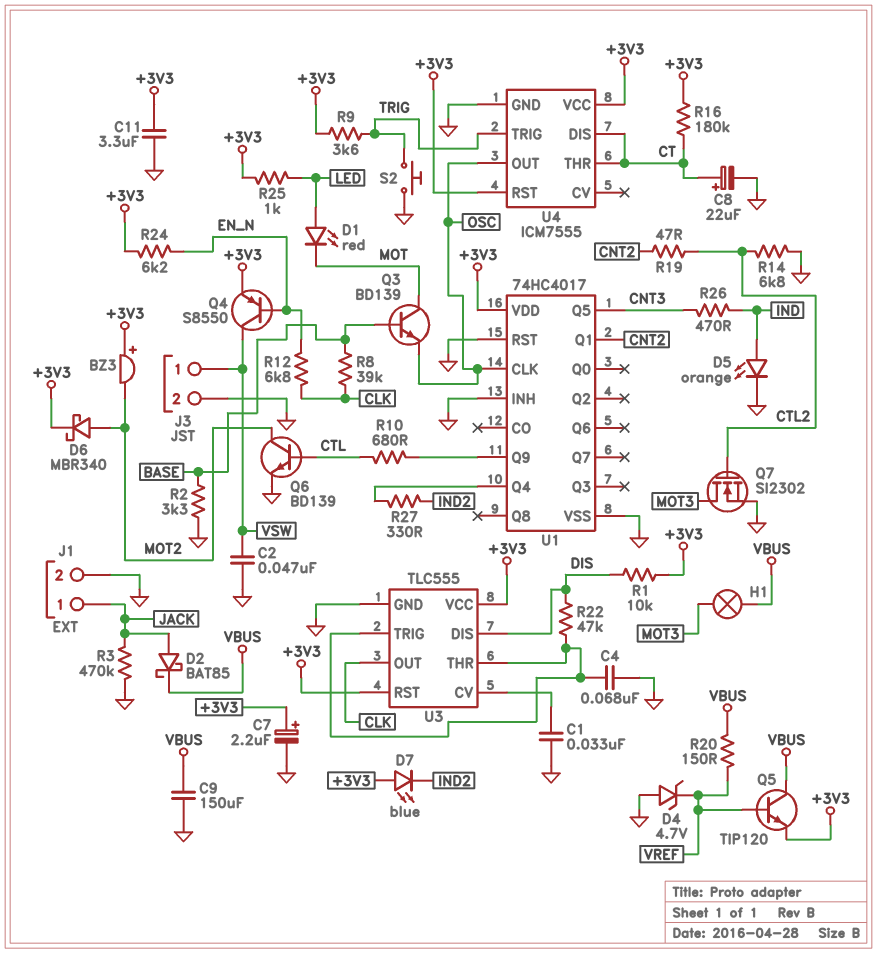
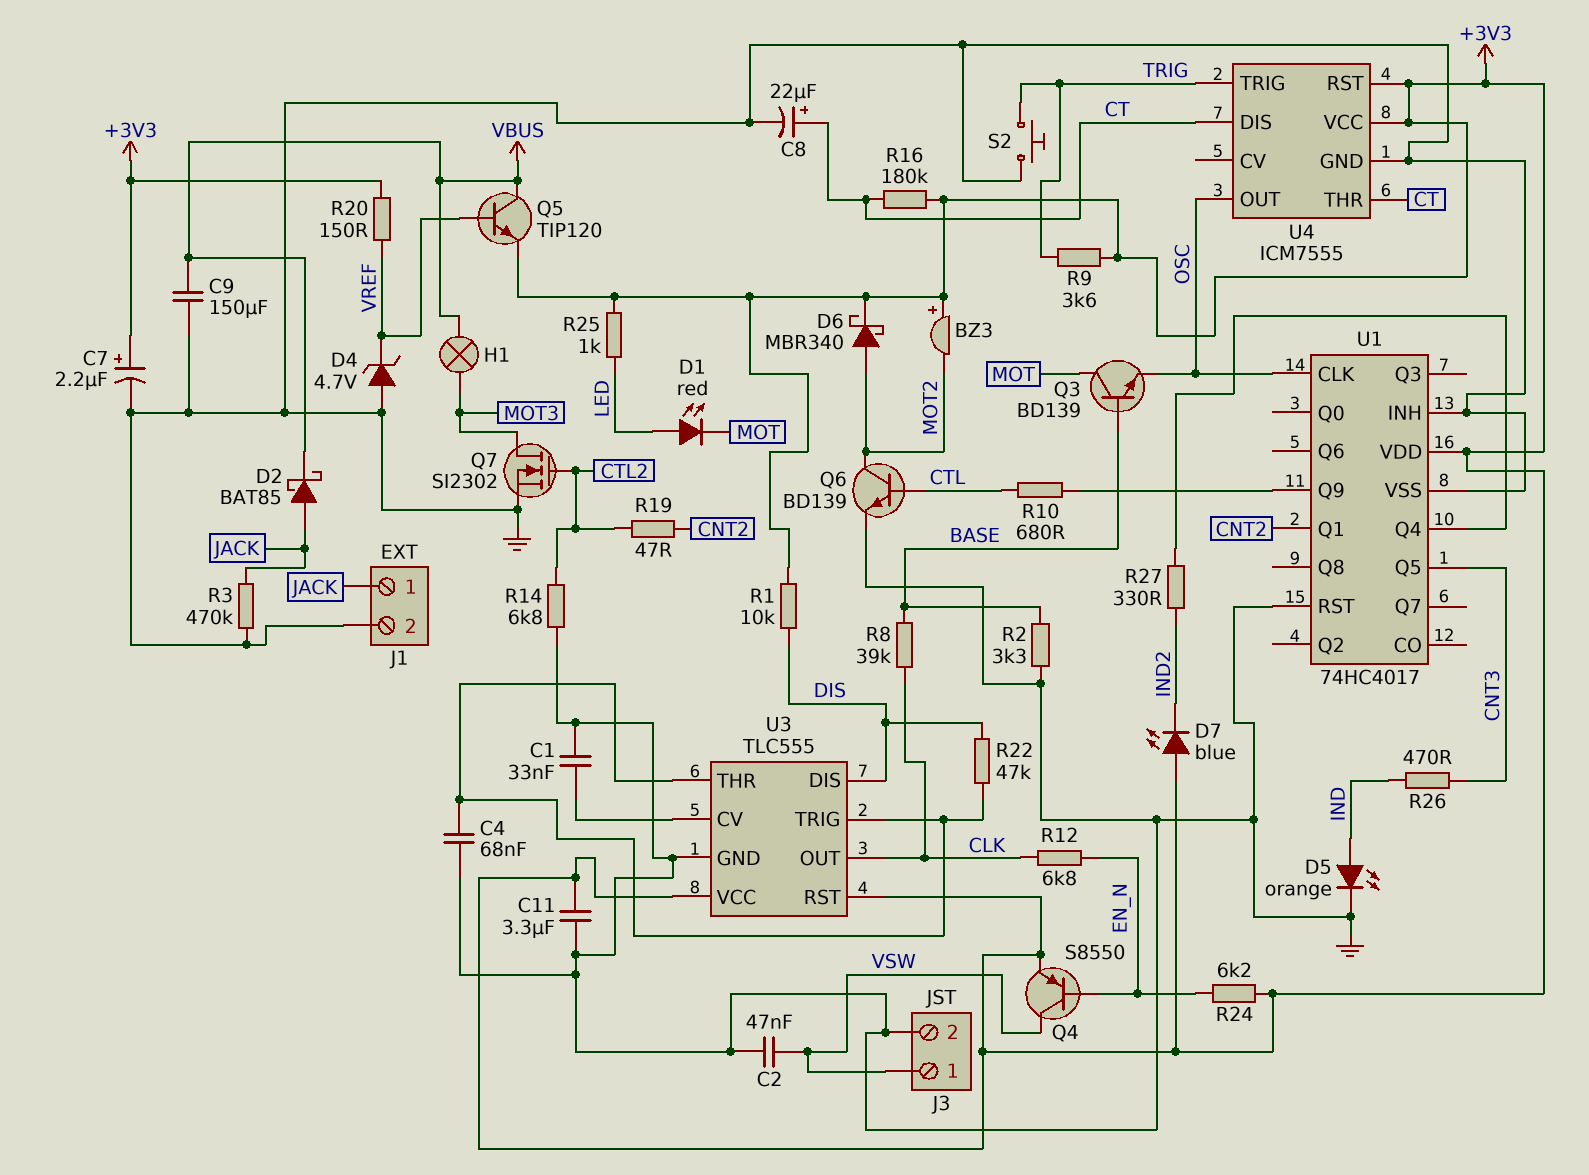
R20: 150 (VBUS, VREF) -> 150 (+3V3, VREF)

